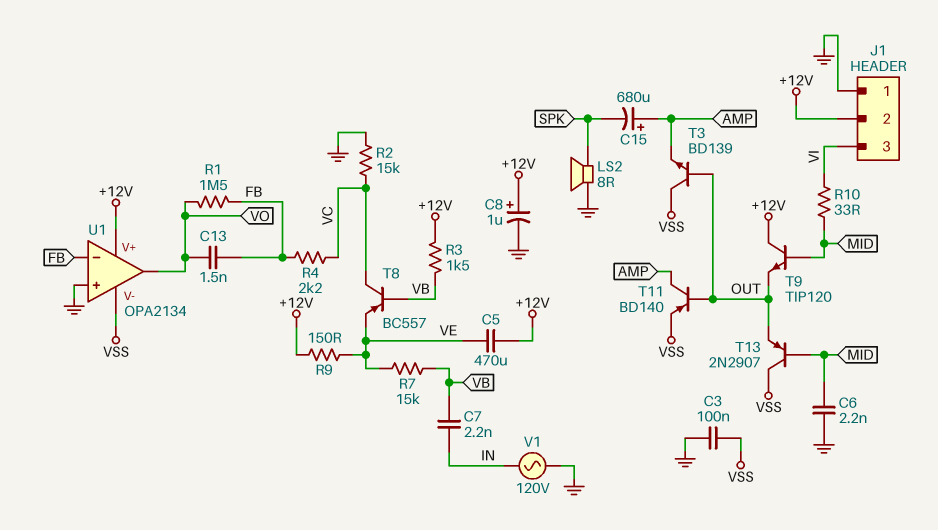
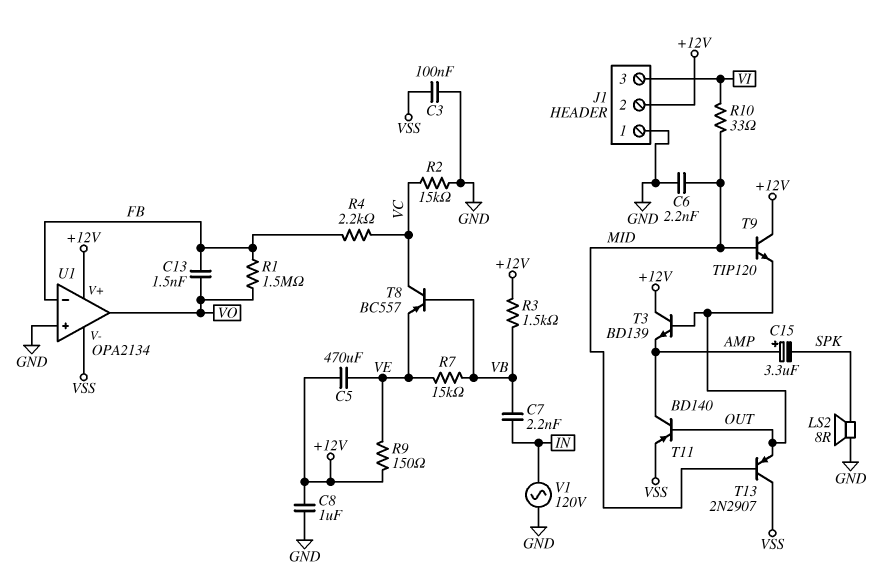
C8: 1uF (plus +12V, minus GND) -> 1uF (+12V, GND)
C15: 680uF (plus AMP, minus SPK) -> 3.3uF (plus AMP, minus SPK)
T3: NPN BD139 (B OUT, C VSS, E AMP) -> NPN BD139 (B OUT, C +12V, E AMP)

